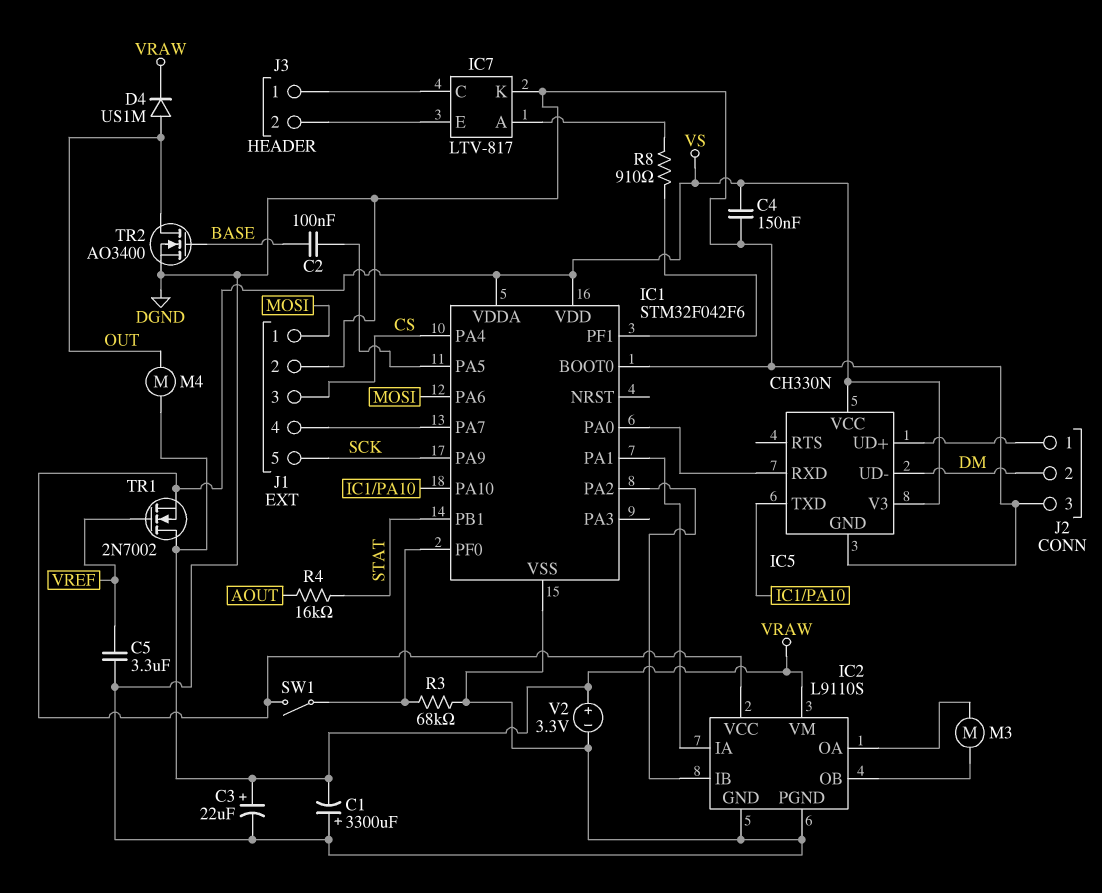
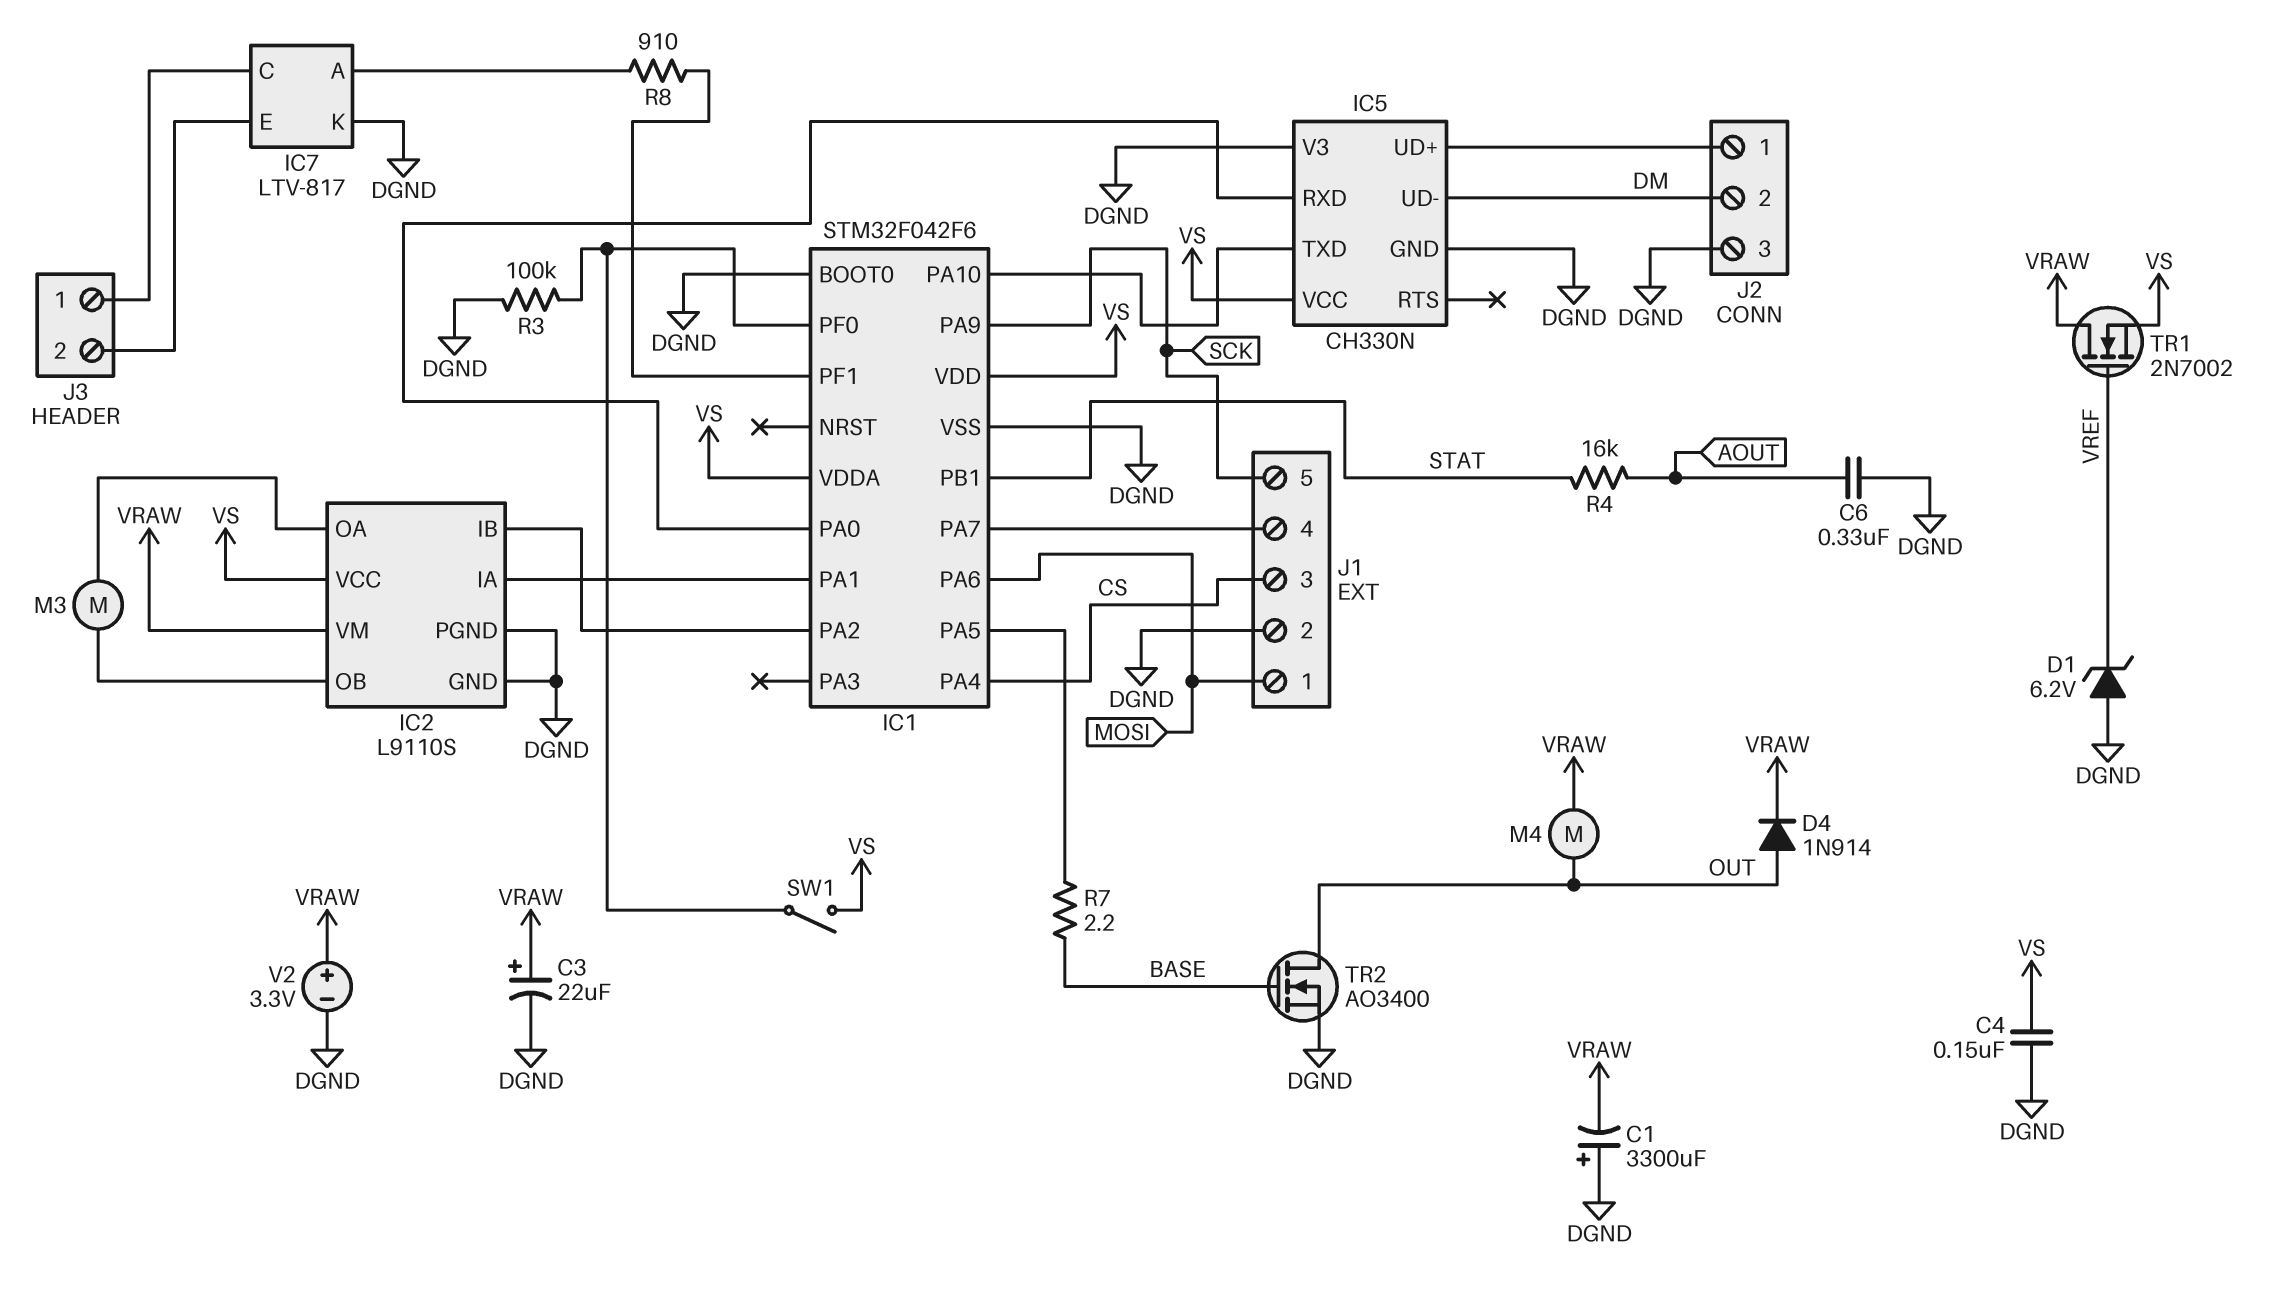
C2: 100nF (BASE, IC1/PA5) -> none
C5: 3.3uF (DGND, VREF) -> none
C6: none -> 330nF (AOUT, DGND)
D1: none -> zener 6.2V (A DGND, K VREF)
D4: diode US1M (A OUT, K VRAW) -> diode 1N914 (A OUT, K VRAW)
IC5 pin V3: VS -> DGND
R3: 68k (DGND, IC1/PF0) -> 100k (DGND, IC1/PF0)
R7: none -> 2.2 (BASE, IC1/PA5)

